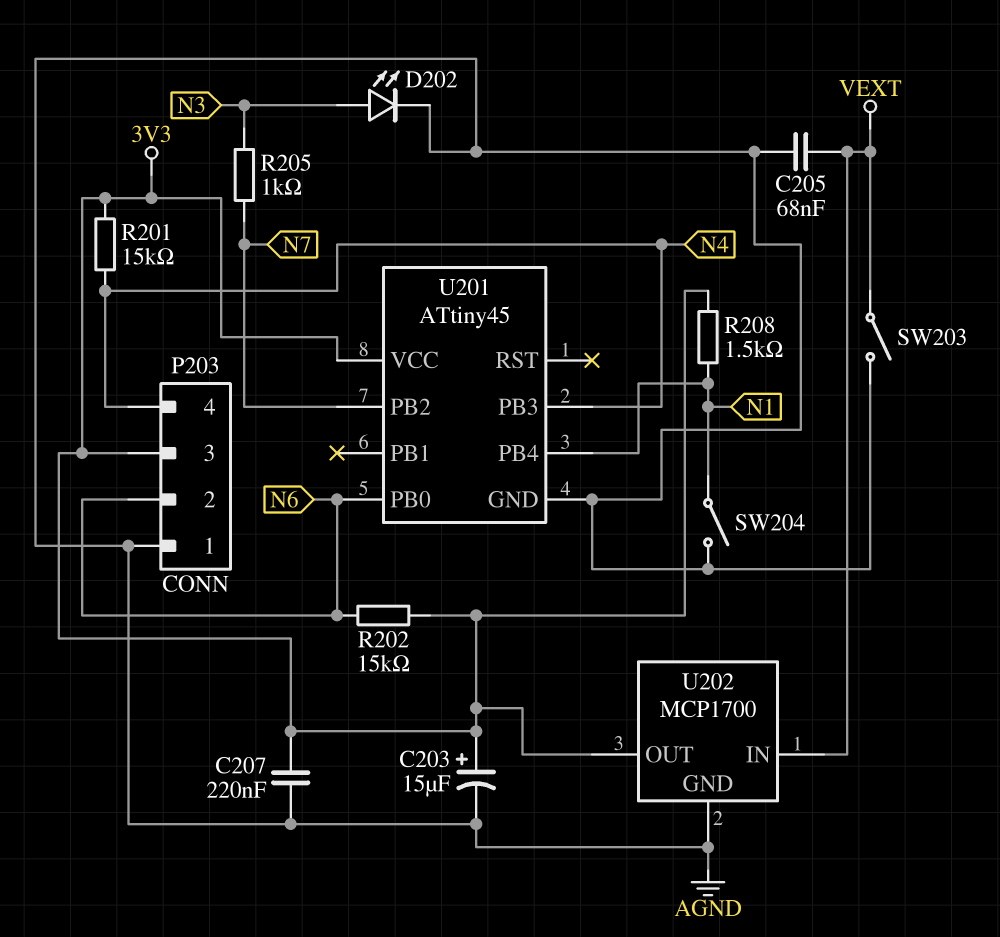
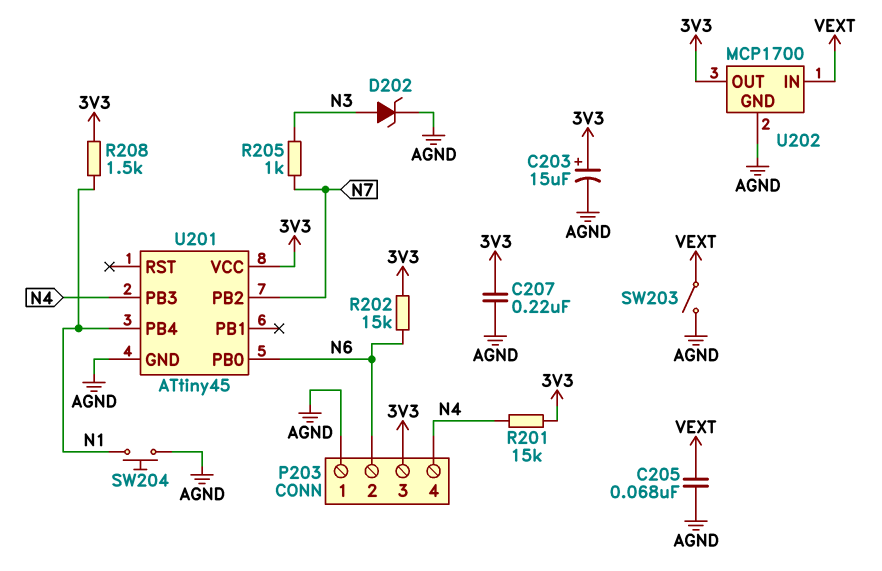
D202: LED (A N3, K AGND) -> zener (A N3, K AGND)
SW204: switch (AGND, N1) -> button (AGND, N1)

